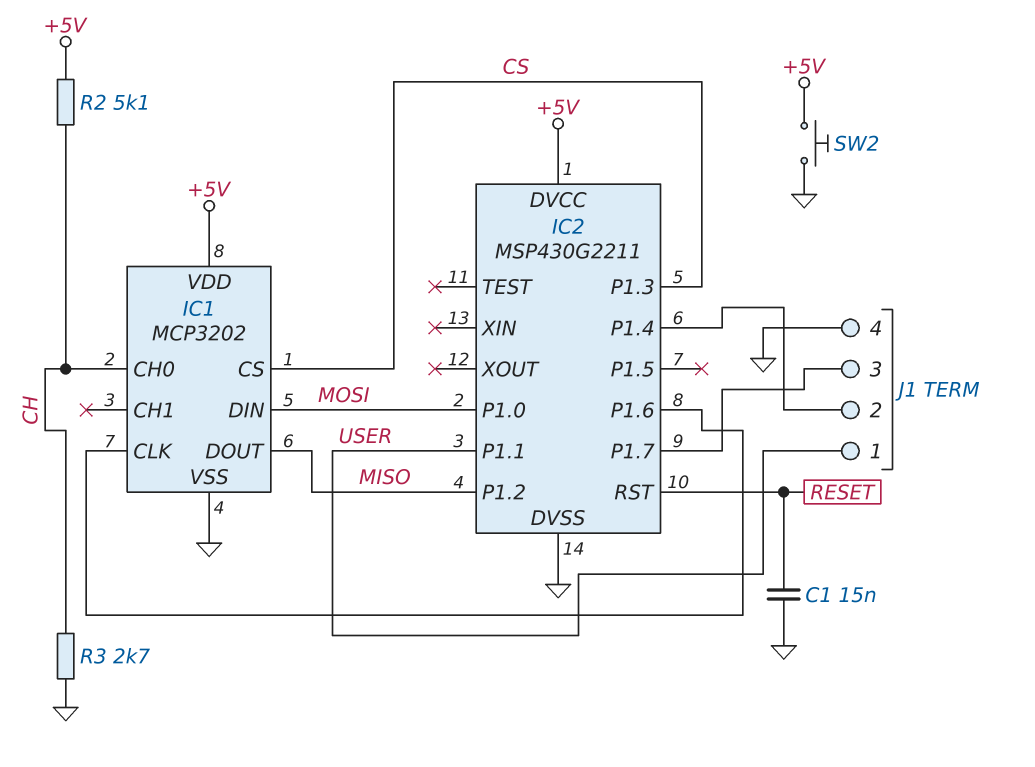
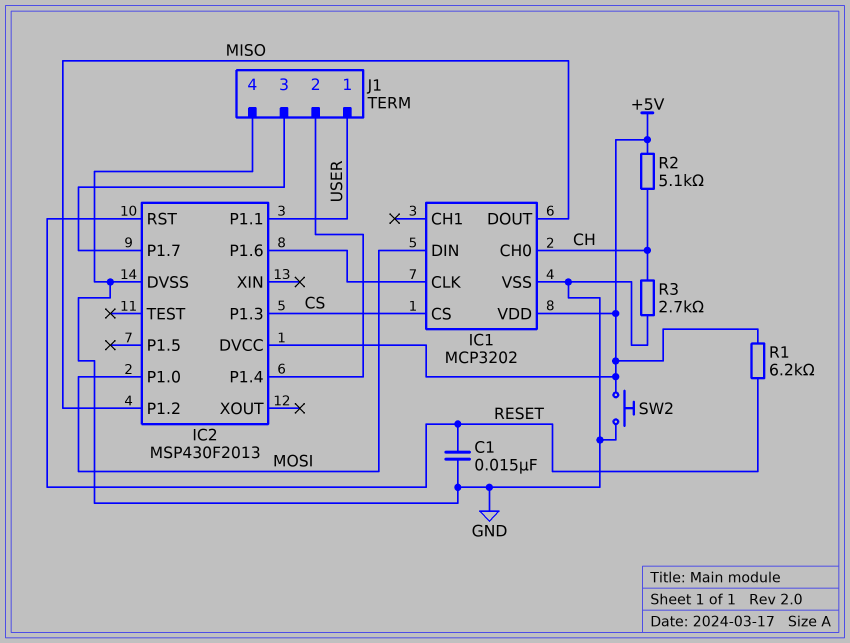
IC2: MSP430G2211 -> MSP430F2013
R1: none -> 6.2k (+5V, RESET)

